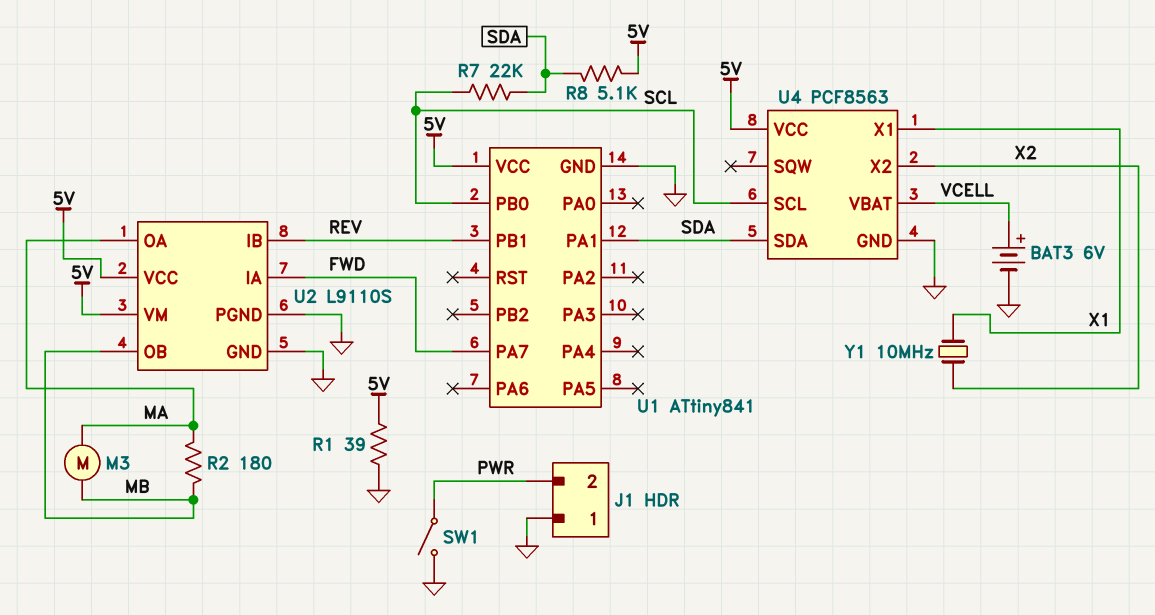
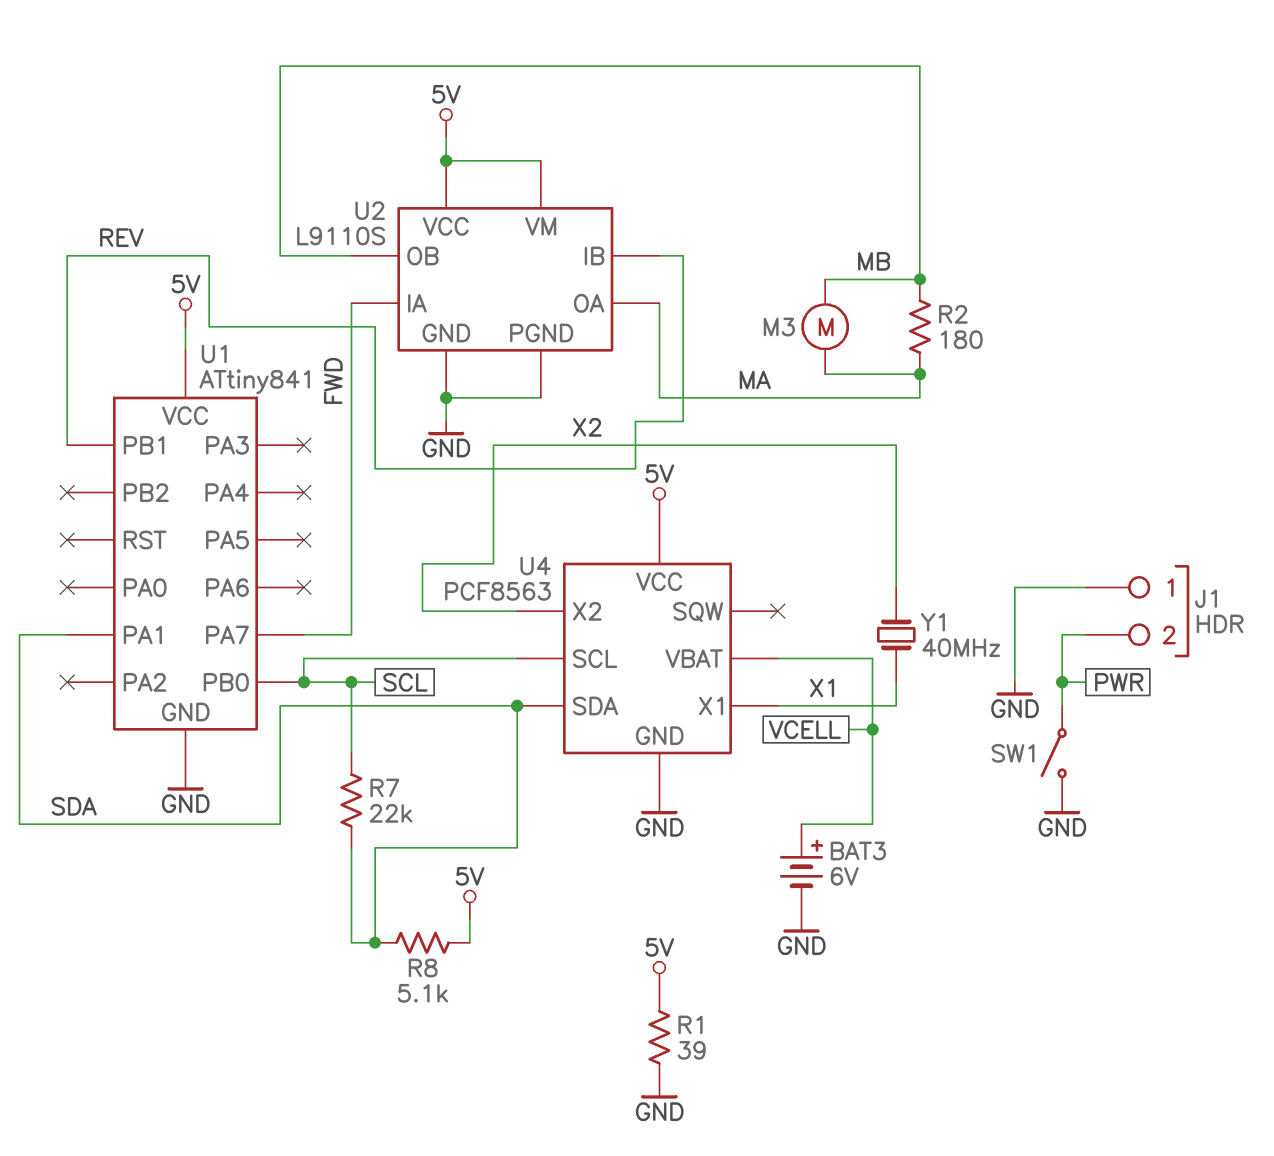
Y1: 10MHz (X1, X2) -> 40MHz (X1, X2)

